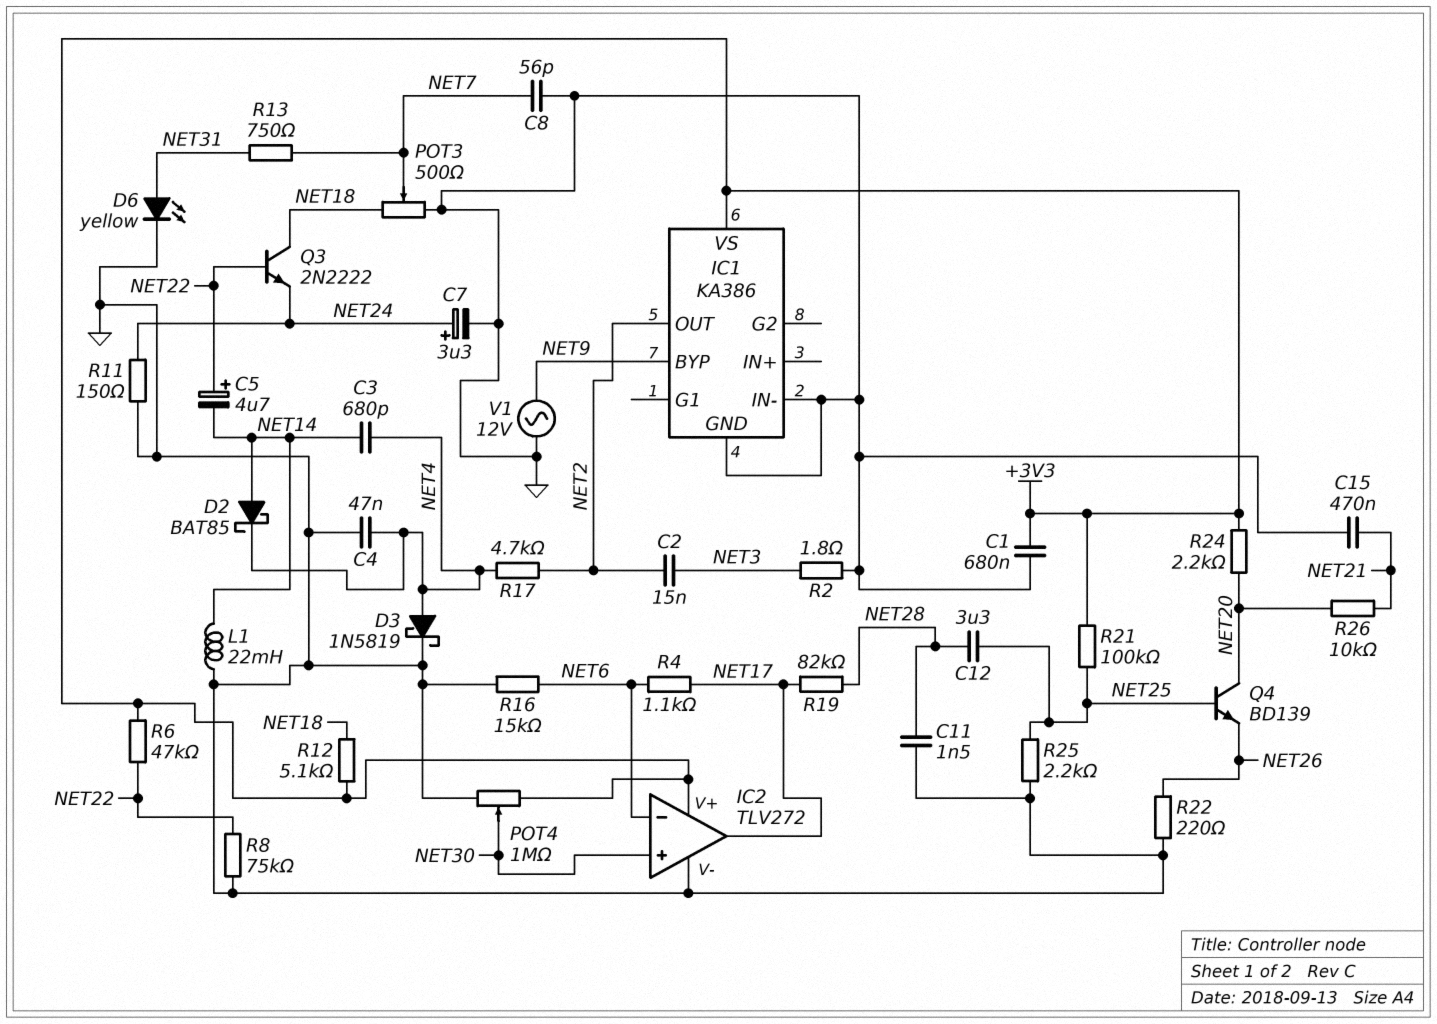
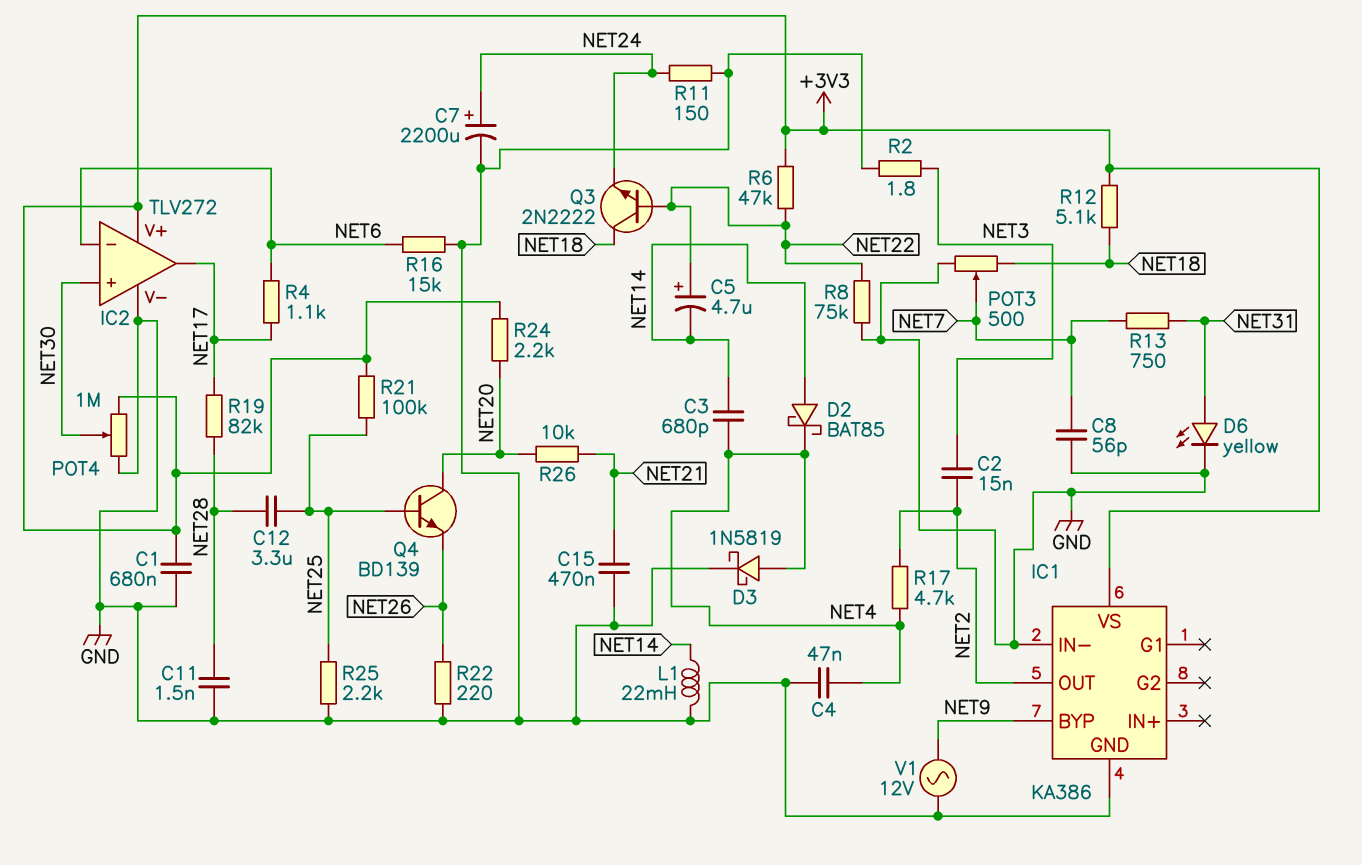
C7: 3.3uF (plus NET24, minus GND) -> 2200uF (plus NET24, minus GND)

